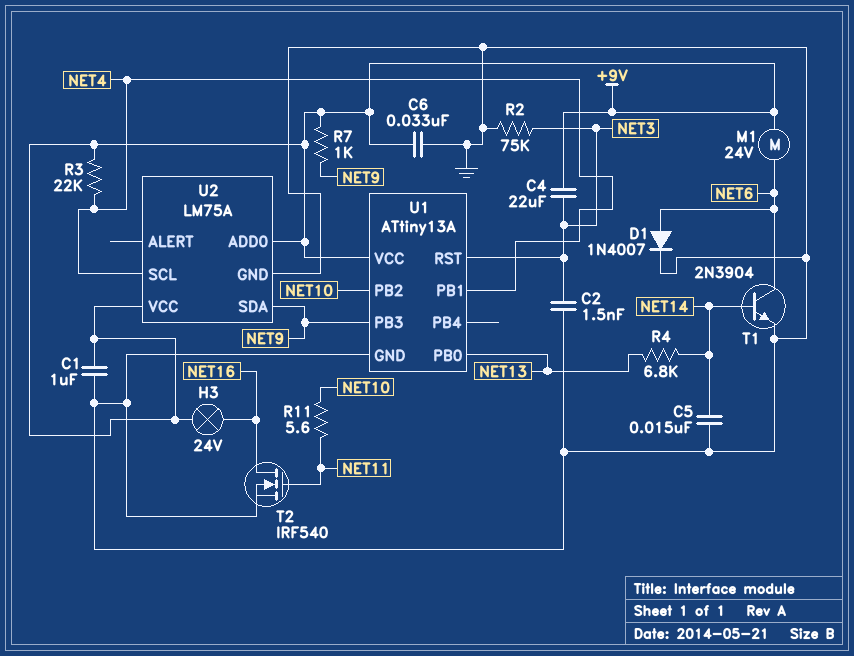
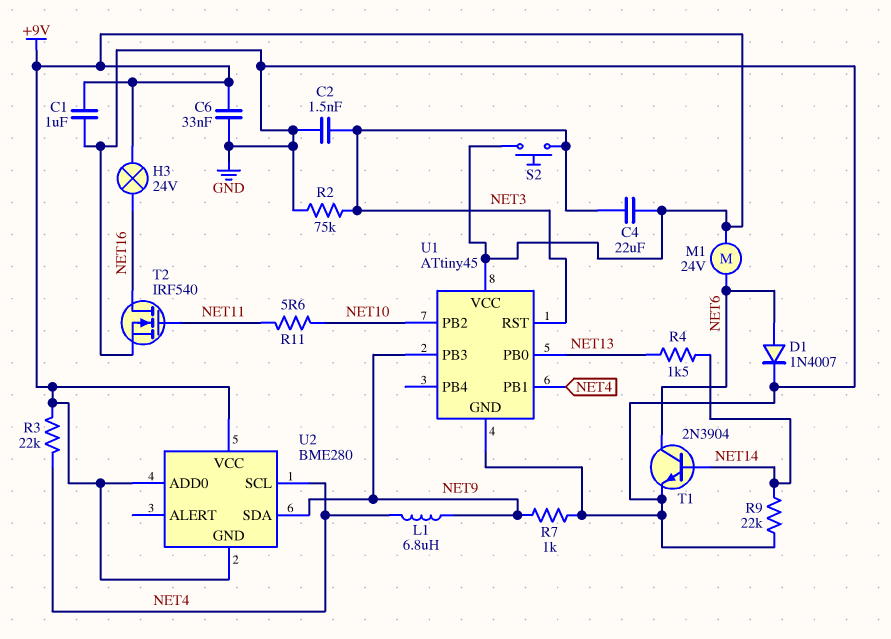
C5: 15nF (GND, NET14) -> none
L1: none -> 6.8uH (NET4, NET9)
R4: 6.8k (NET13, NET14) -> 1.5k (NET13, NET14)
R7: 1k (+9V, NET9) -> 1k (GND, NET9)
R9: none -> 22k (GND, NET14)
S2: none -> button (+9V, NET3)
U1: ATtiny13A -> ATtiny45
U2: LM75A -> BME280
U2 pin GND: GND -> +9V

